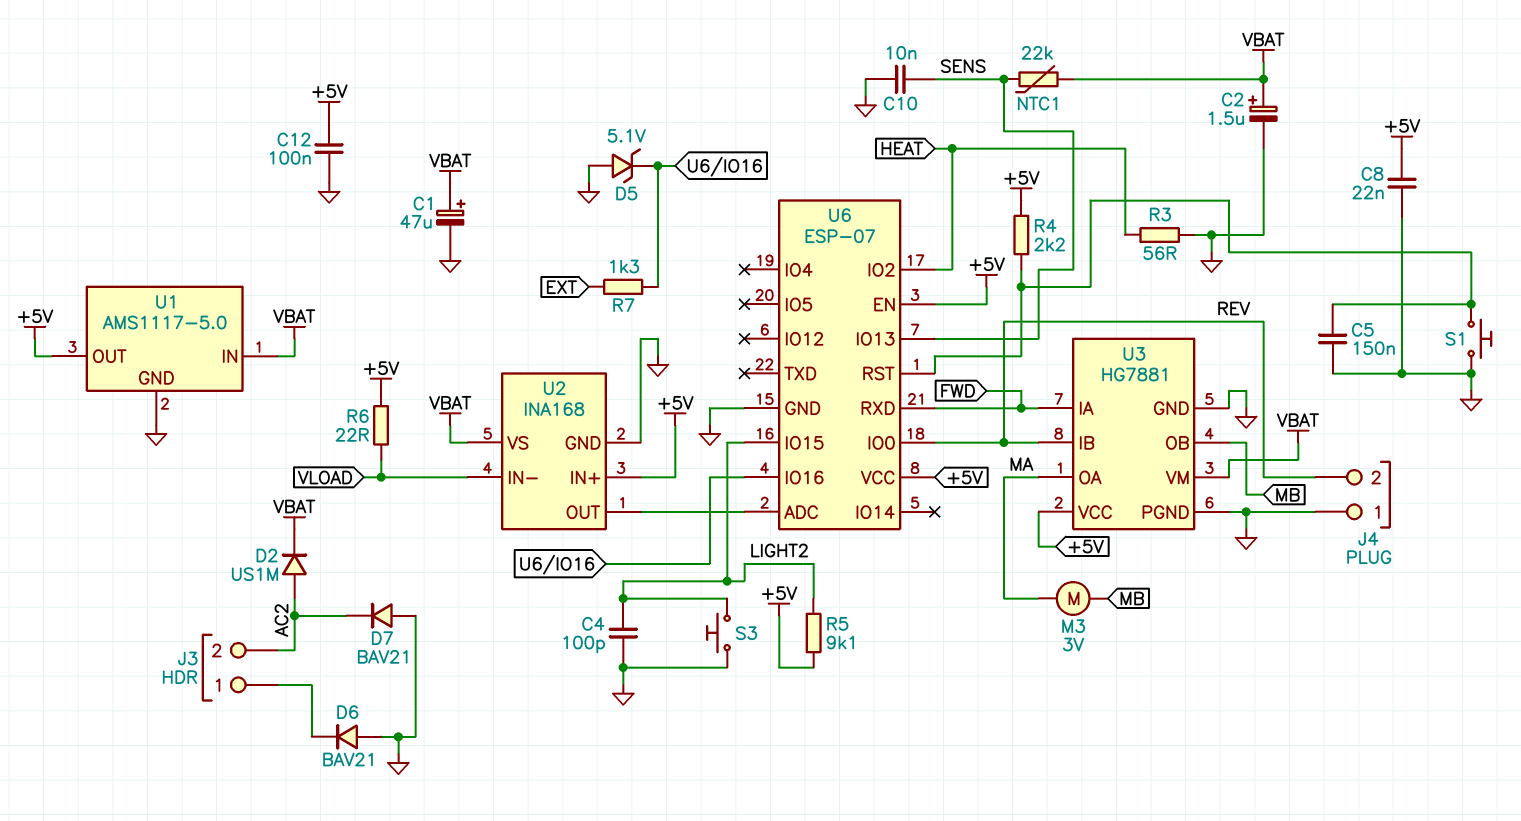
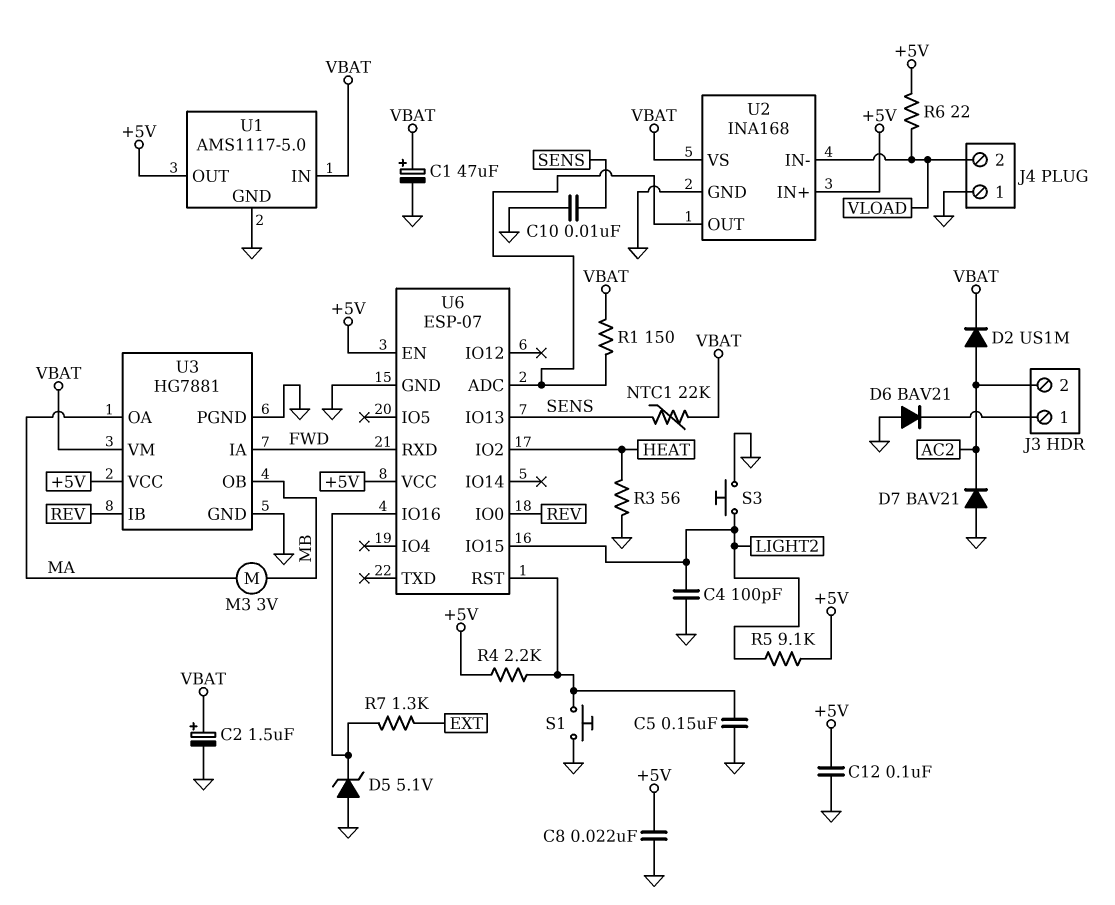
J4 pin 2: REV -> VLOAD
R1: none -> 150 (U2/OUT, VBAT)

